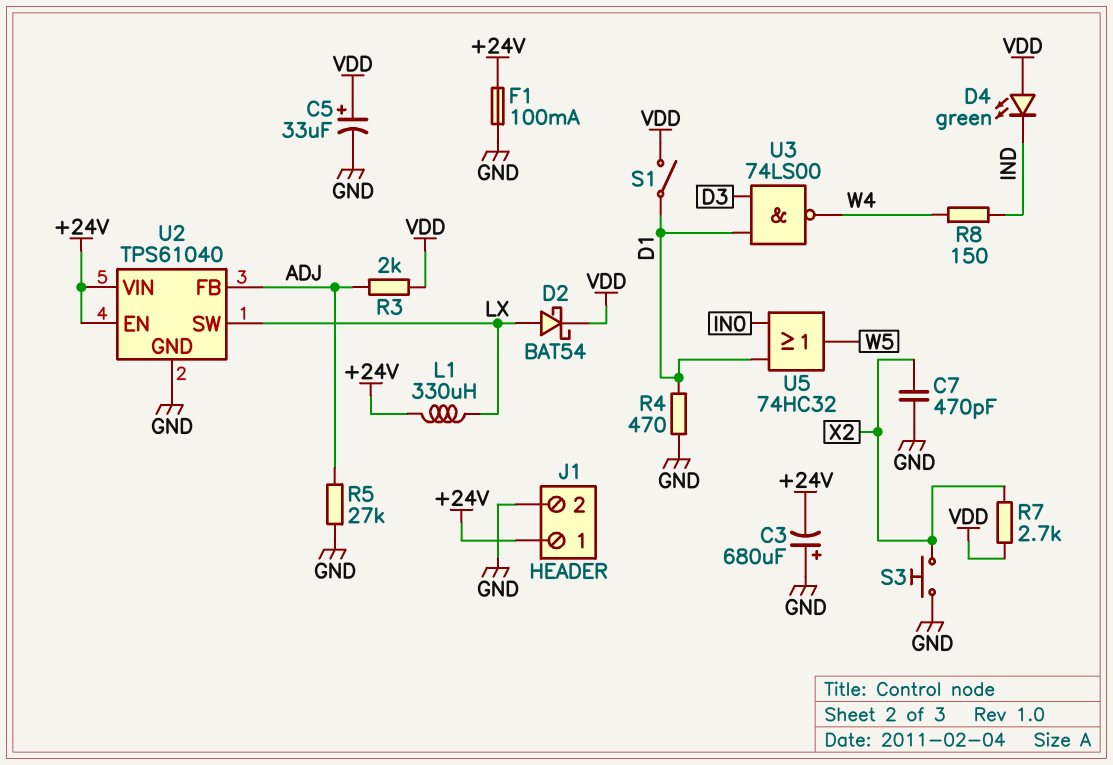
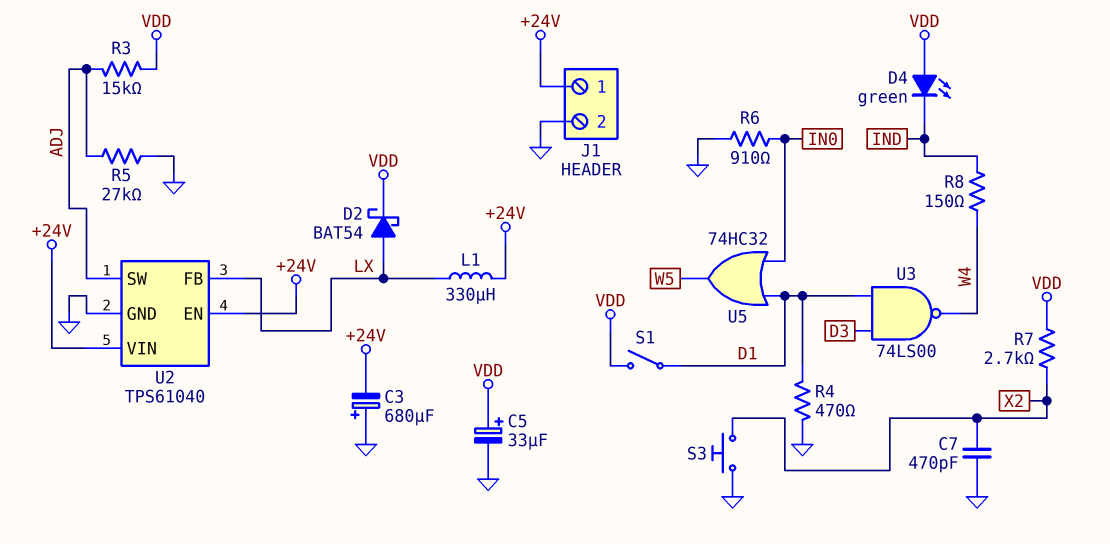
F1: 100mA (+24V, GND) -> none
R3: 2k (ADJ, VDD) -> 15k (ADJ, VDD)
R6: none -> 910 (GND, IN0)
U2 pin FB: ADJ -> LX
U2 pin SW: LX -> ADJ

